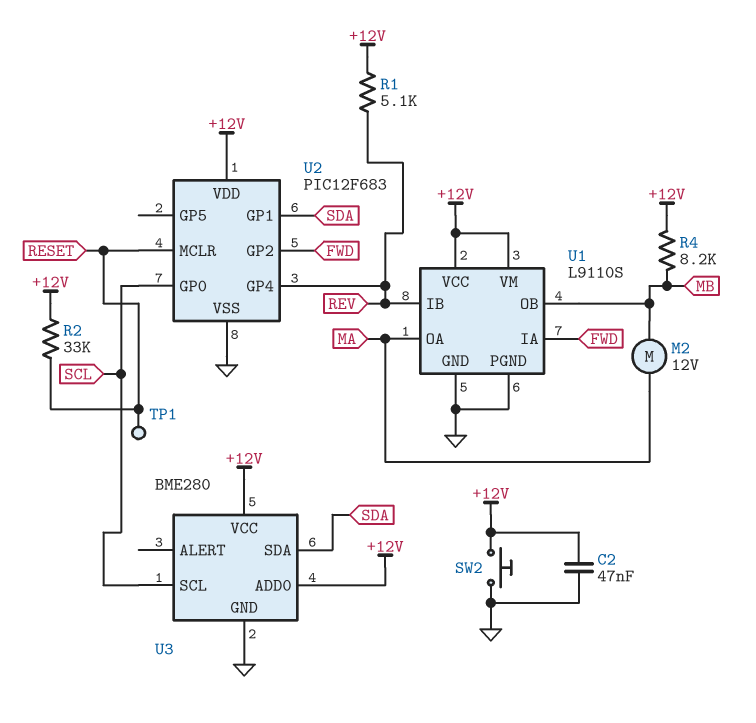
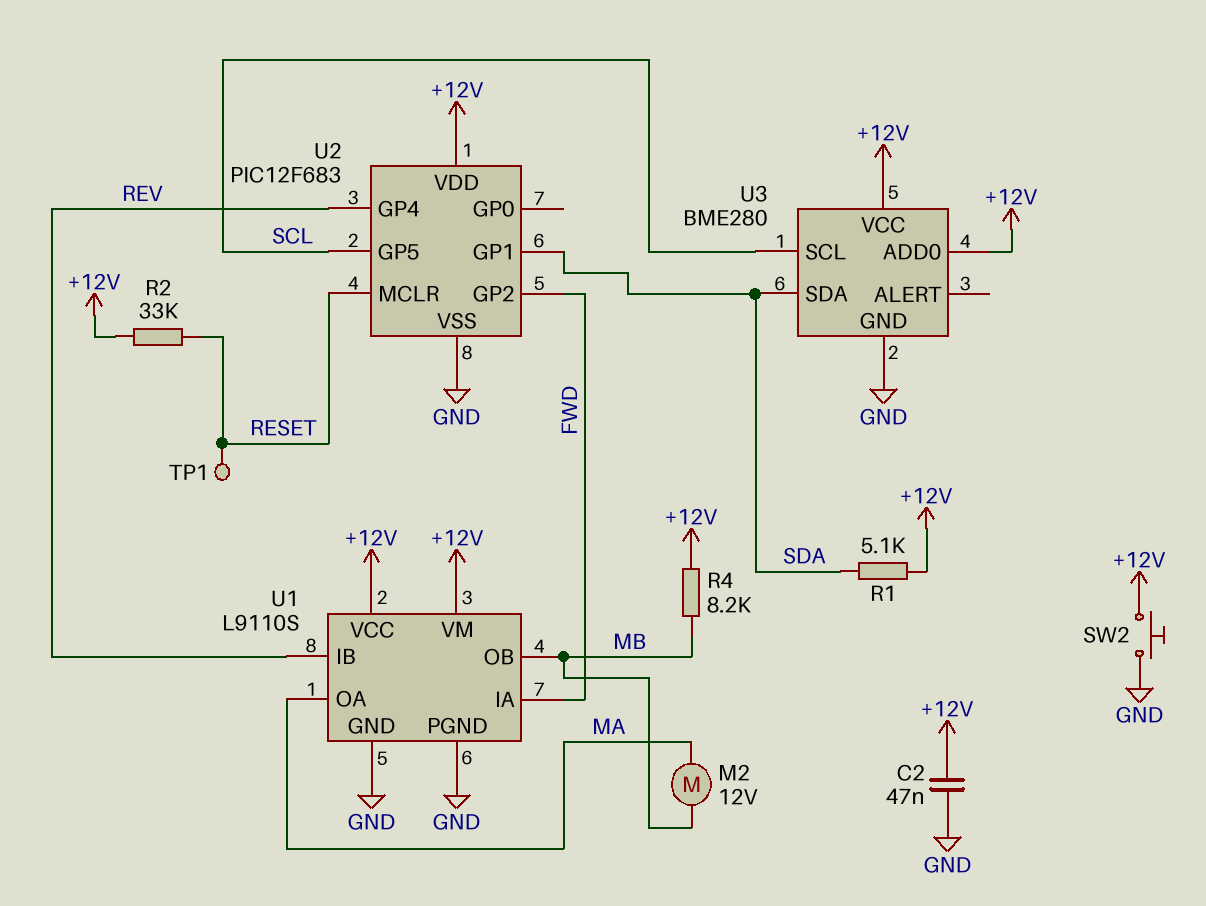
R1: 5.1k (+12V, REV) -> 5.1k (+12V, SDA)
U2 pin GP0: SCL -> none
U2 pin GP5: none -> SCL

